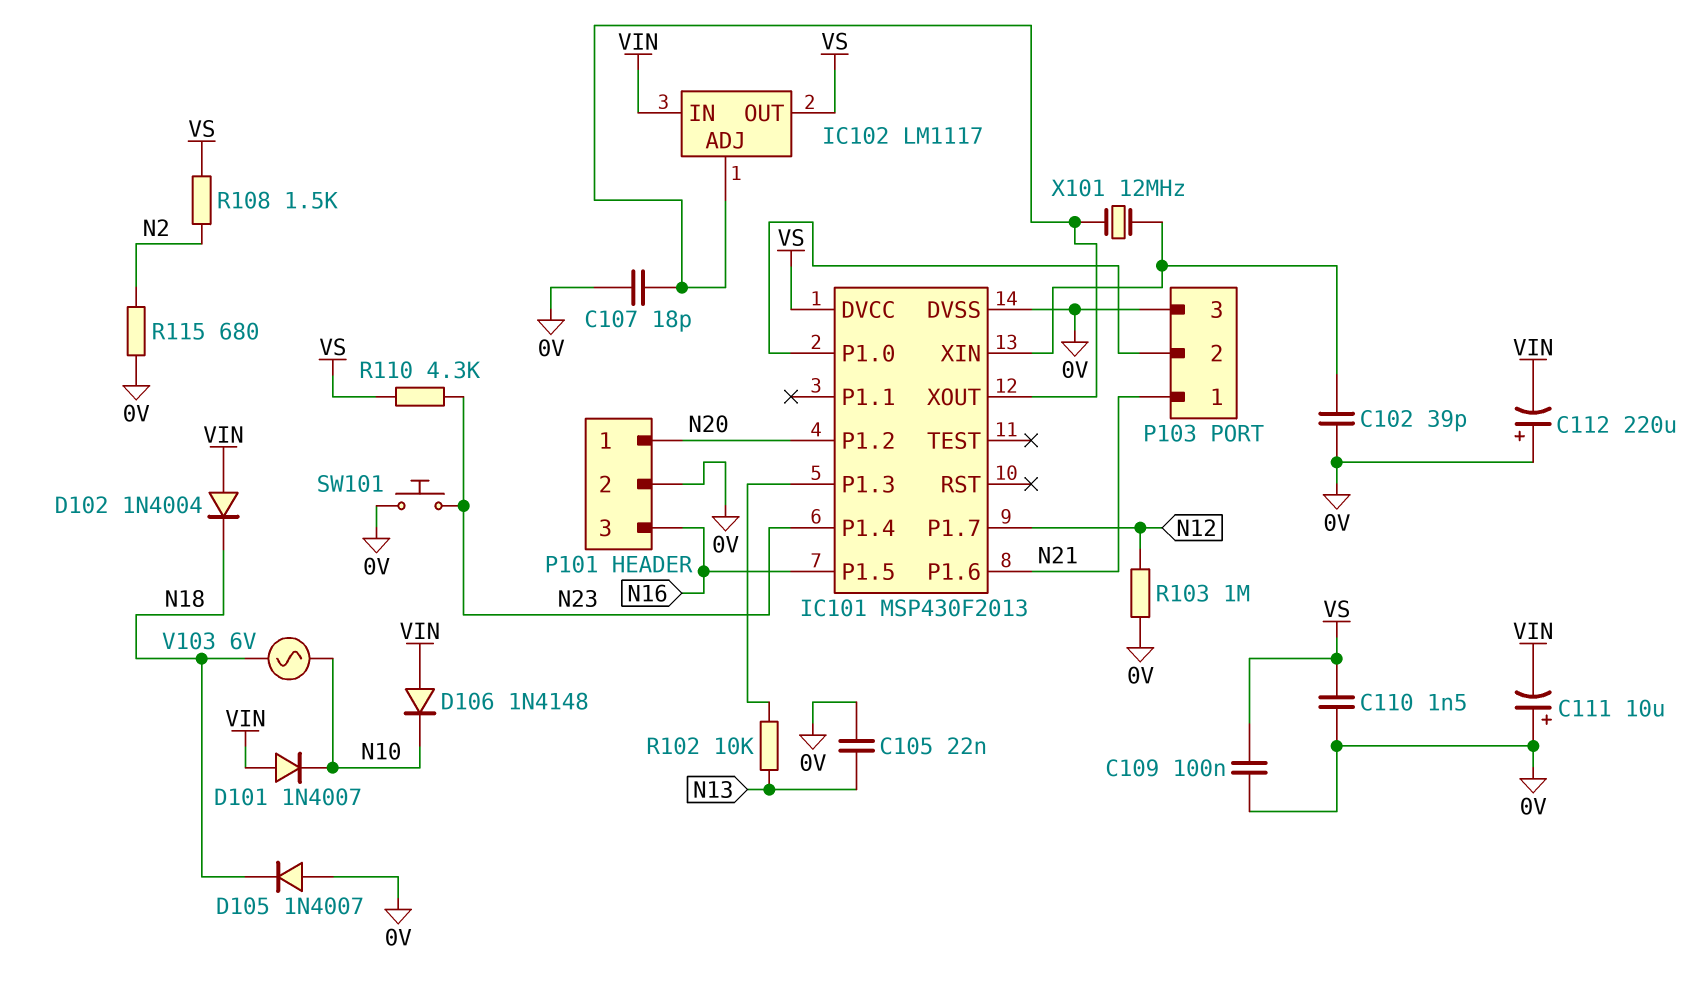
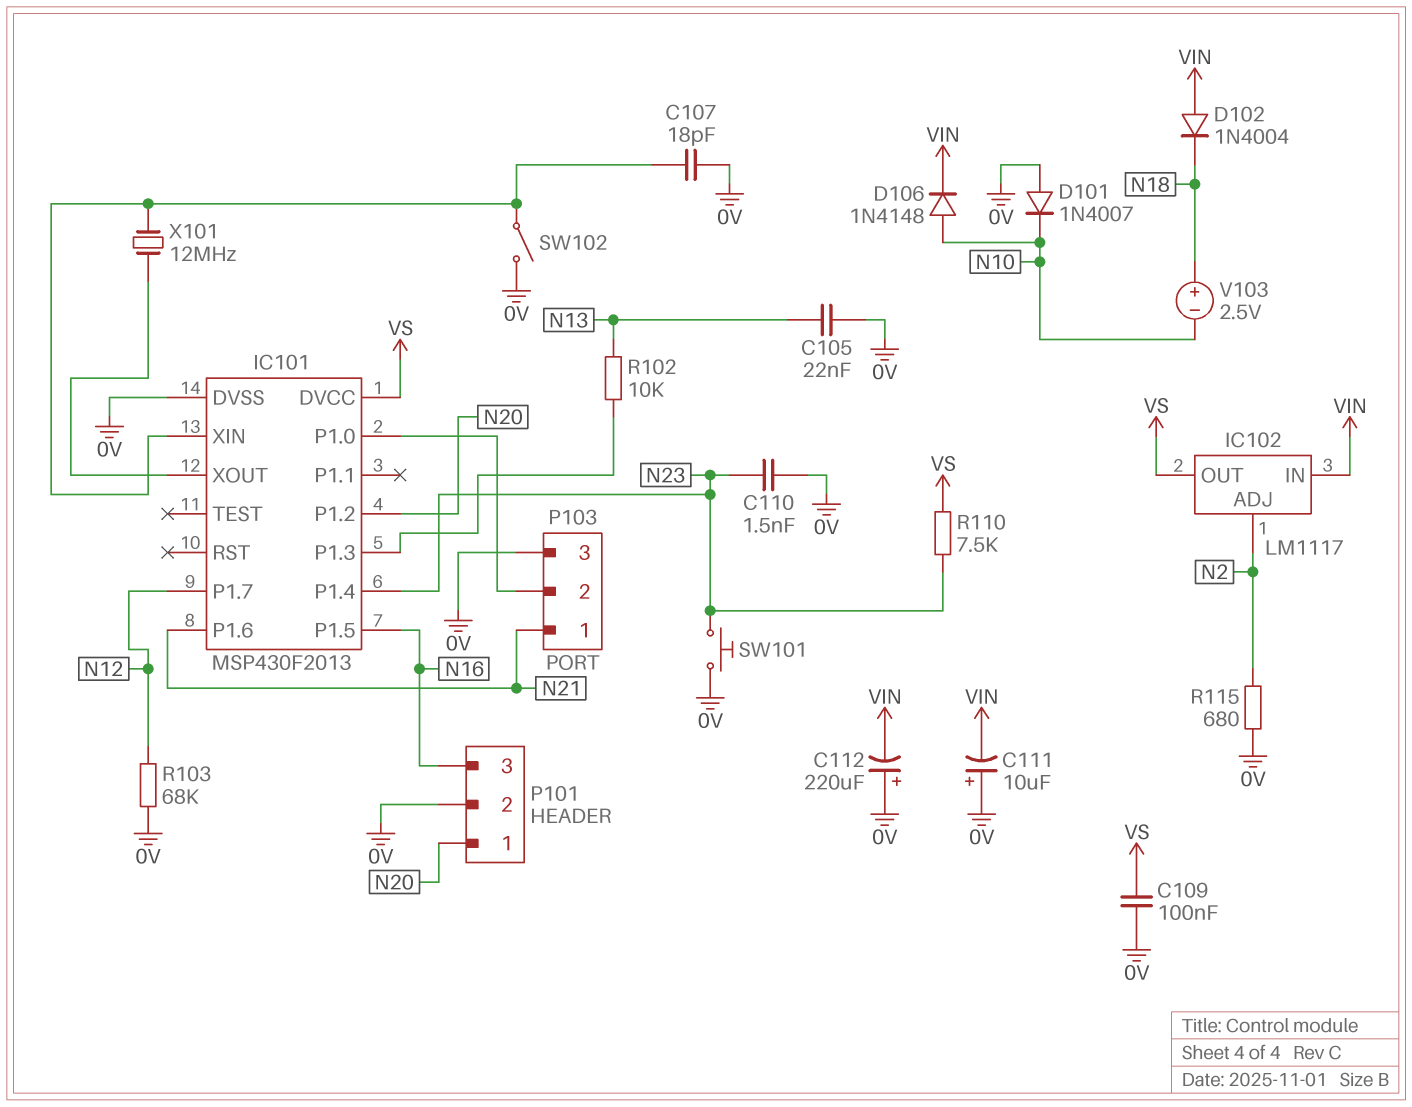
C102: 39pF (0V, IC101/XIN) -> none
C107: 18pF (0V, IC101/XOUT) -> 18pF (0V, IC101/XIN)
C110: 1.5nF (0V, VS) -> 1.5nF (0V, N23)
D101: diode 1N4007 (A VIN, K N10) -> diode 1N4007 (A 0V, K N10)
D105: diode 1N4007 (A 0V, K N18) -> none
D106: diode 1N4148 (A VIN, K N10) -> diode 1N4148 (A N10, K VIN)
IC102 pin ADJ: IC101/XOUT -> N2
R103: 1M (0V, N12) -> 68k (0V, N12)
R108: 1.5k (N2, VS) -> none
R110: 4.3k (N23, VS) -> 7.5k (N23, VS)
SW102: none -> switch (0V, IC101/XIN)
V103: AC 6V (N10, N18) -> 2.5V (plus N18, minus N10)

